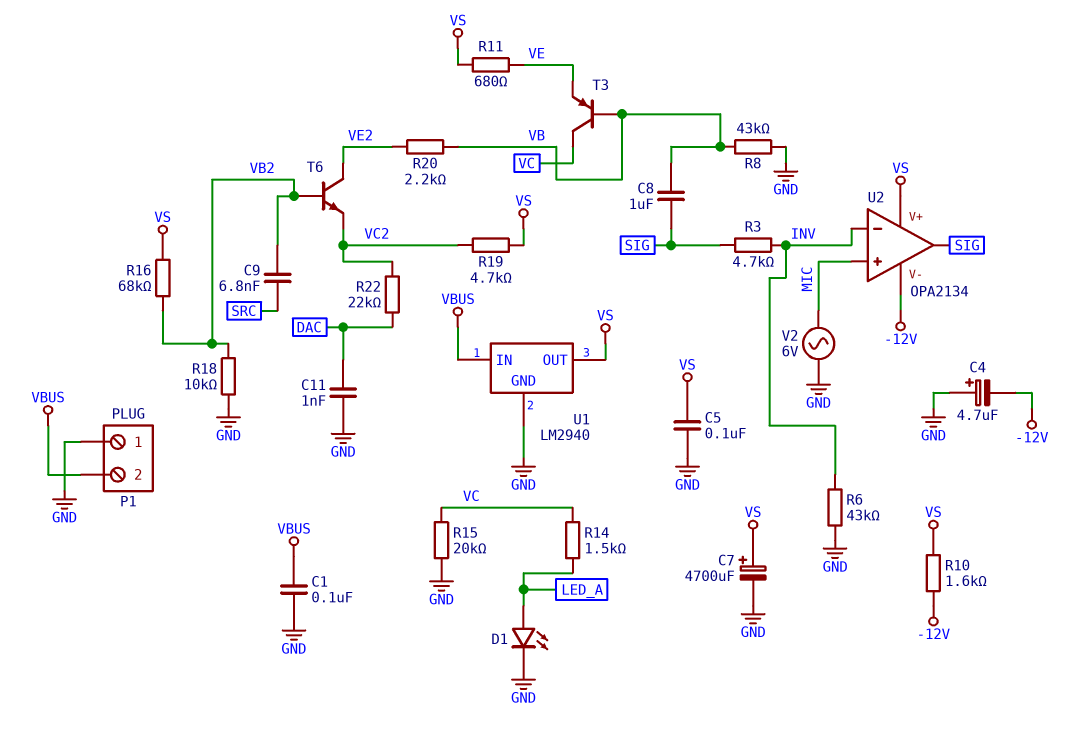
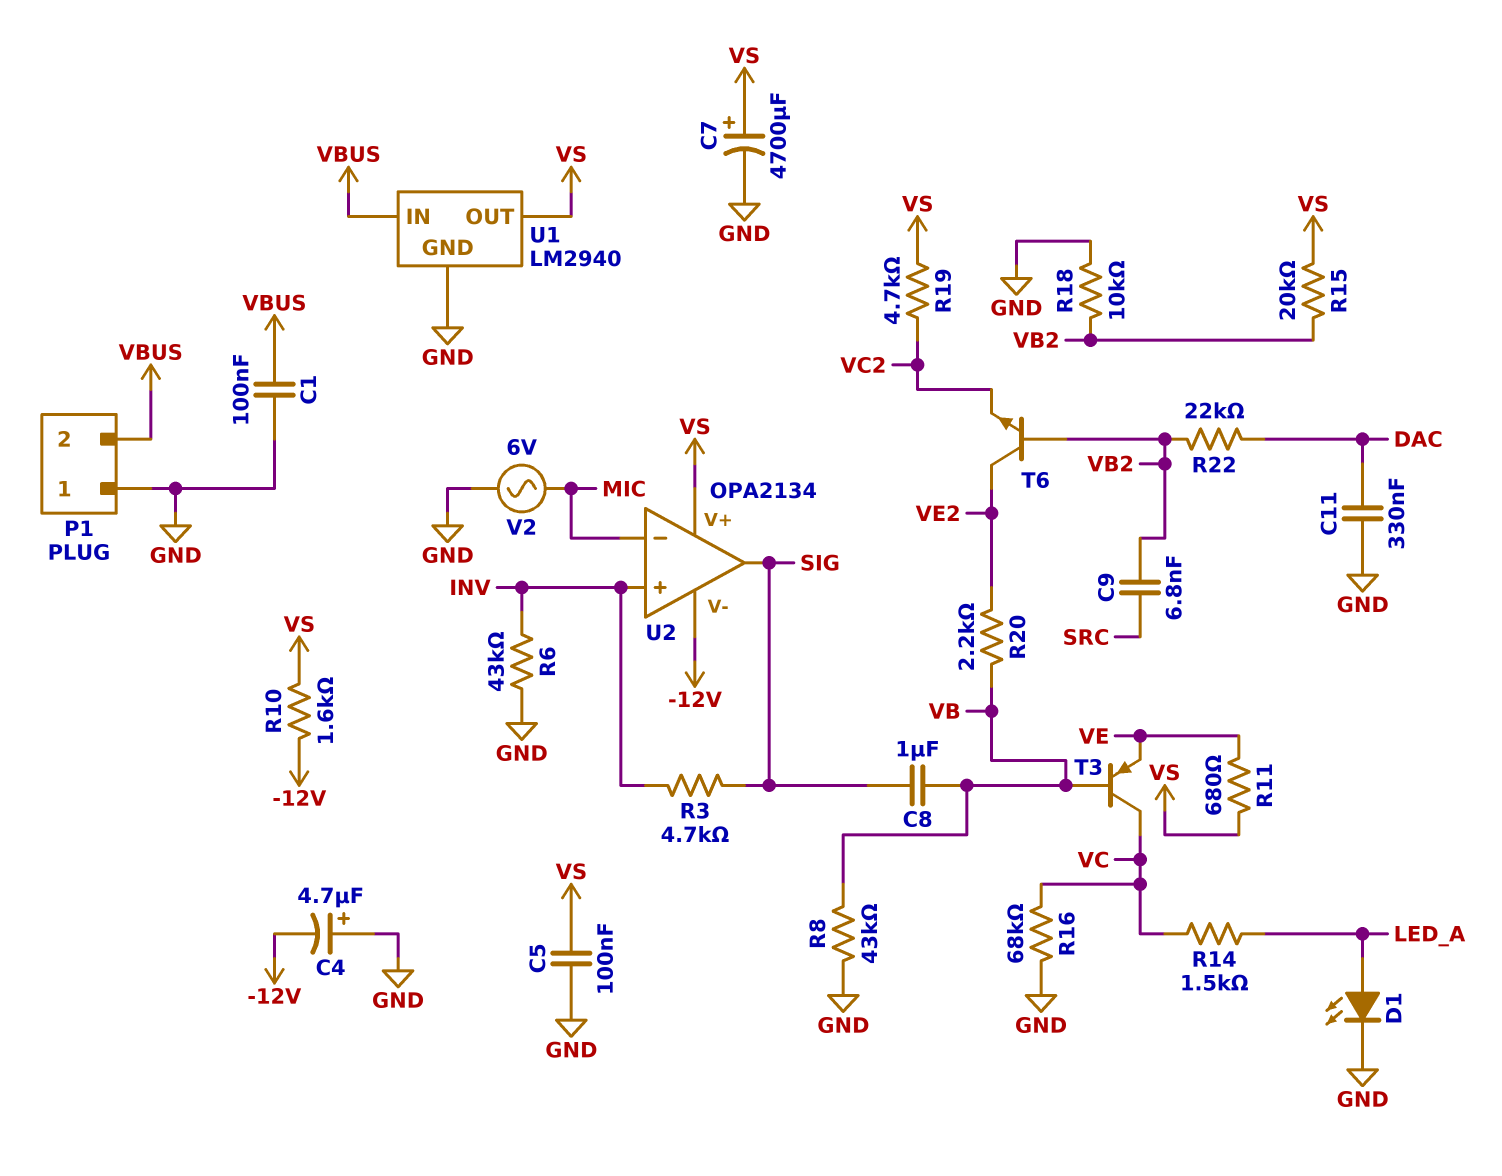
C11: 1nF (DAC, GND) -> 330nF (DAC, GND)
R15: 20k (GND, VC) -> 20k (VB2, VS)
R16: 68k (VB2, VS) -> 68k (GND, VC)
R22: 22k (DAC, VC2) -> 22k (DAC, VB2)
U2 pin in+: MIC -> INV
U2 pin in-: INV -> MIC

